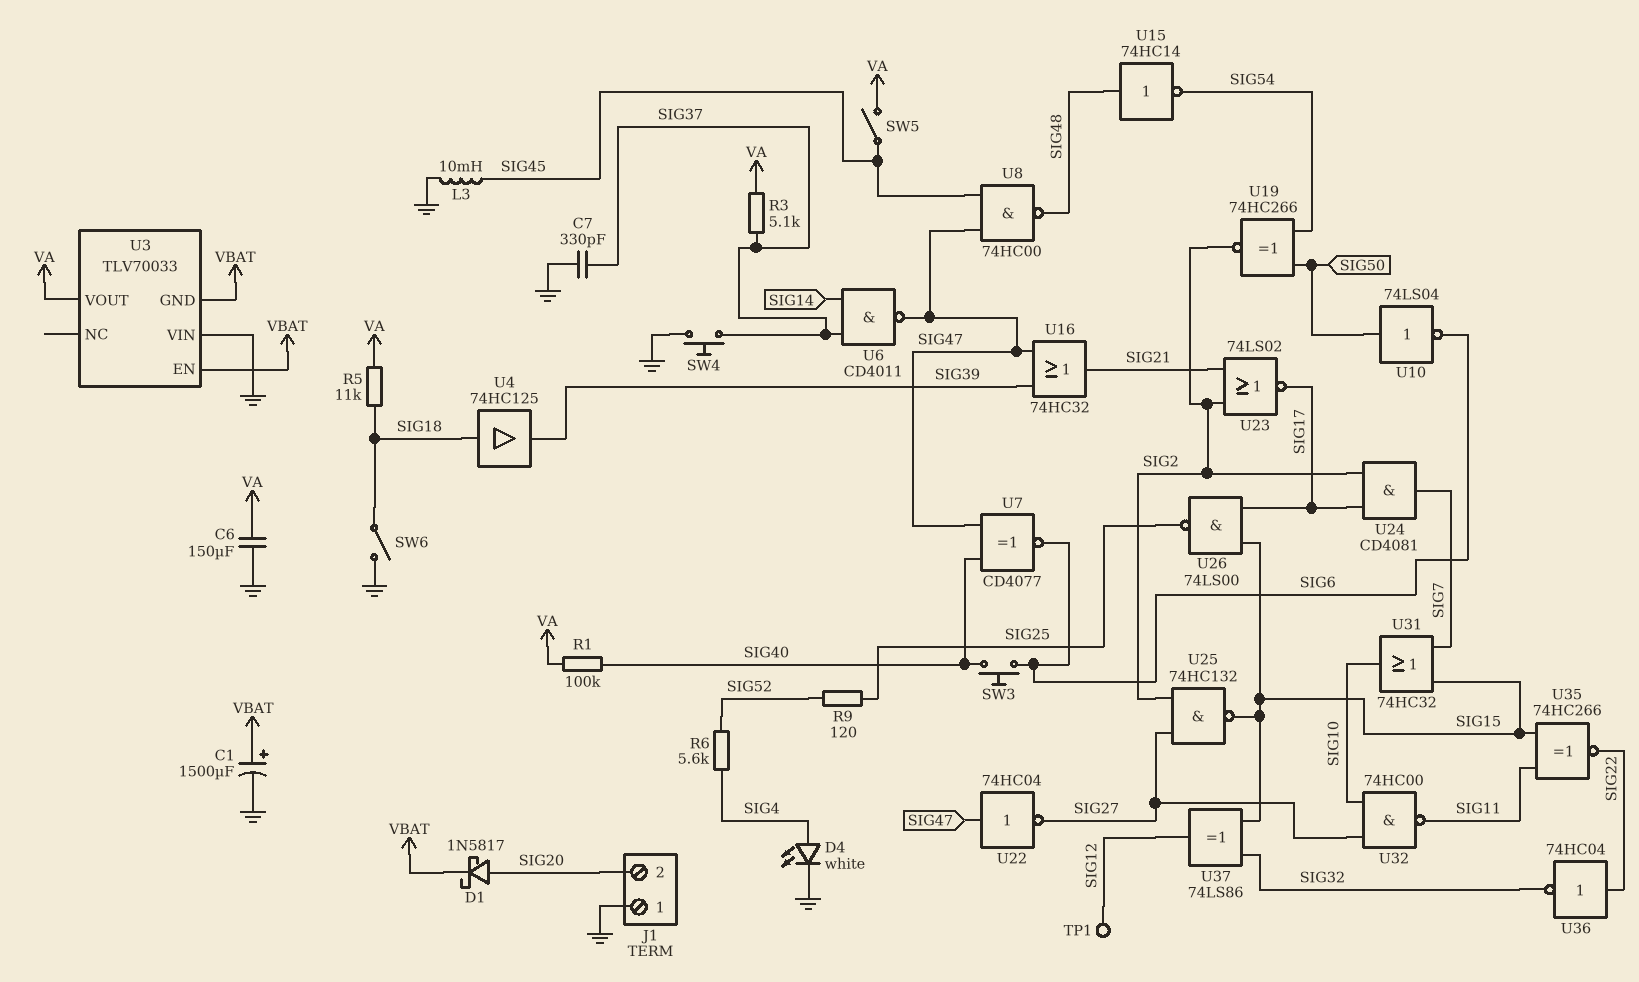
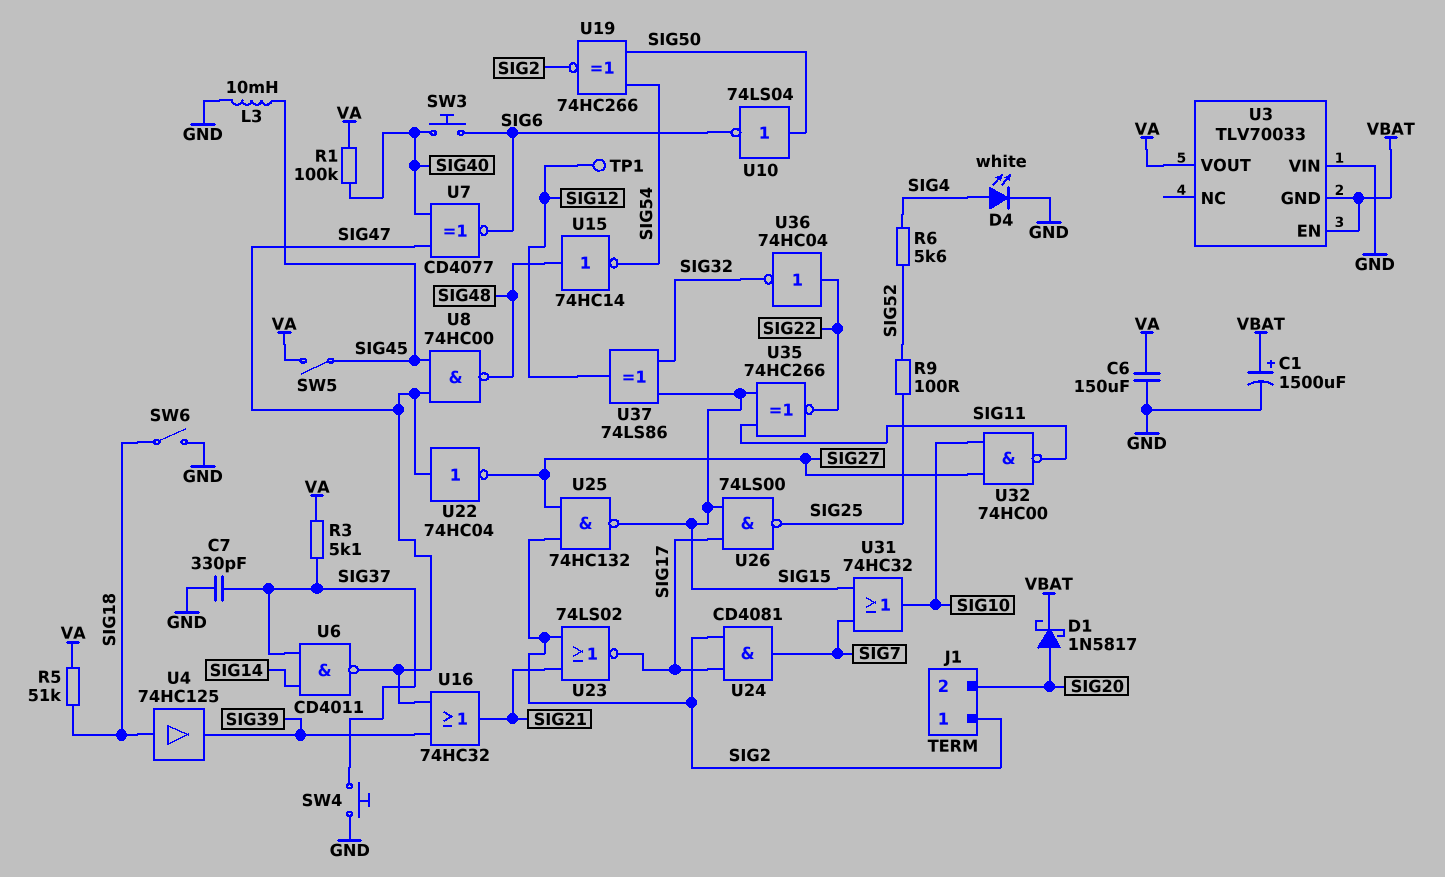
J1 pin 1: GND -> SIG2
R5: 11k (SIG18, VA) -> 51k (SIG18, VA)
R9: 120 (SIG25, SIG52) -> 100 (SIG25, SIG52)

